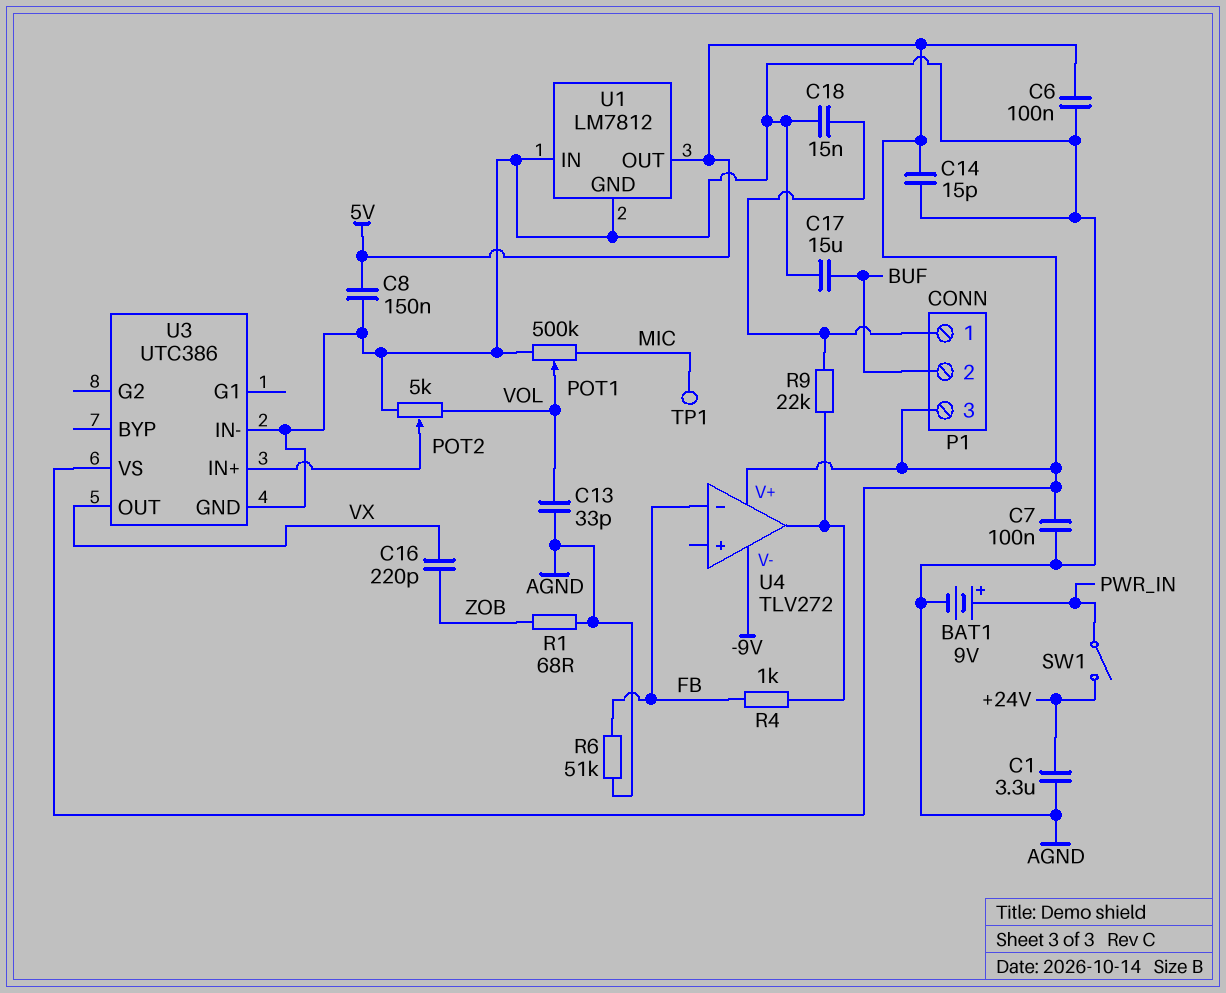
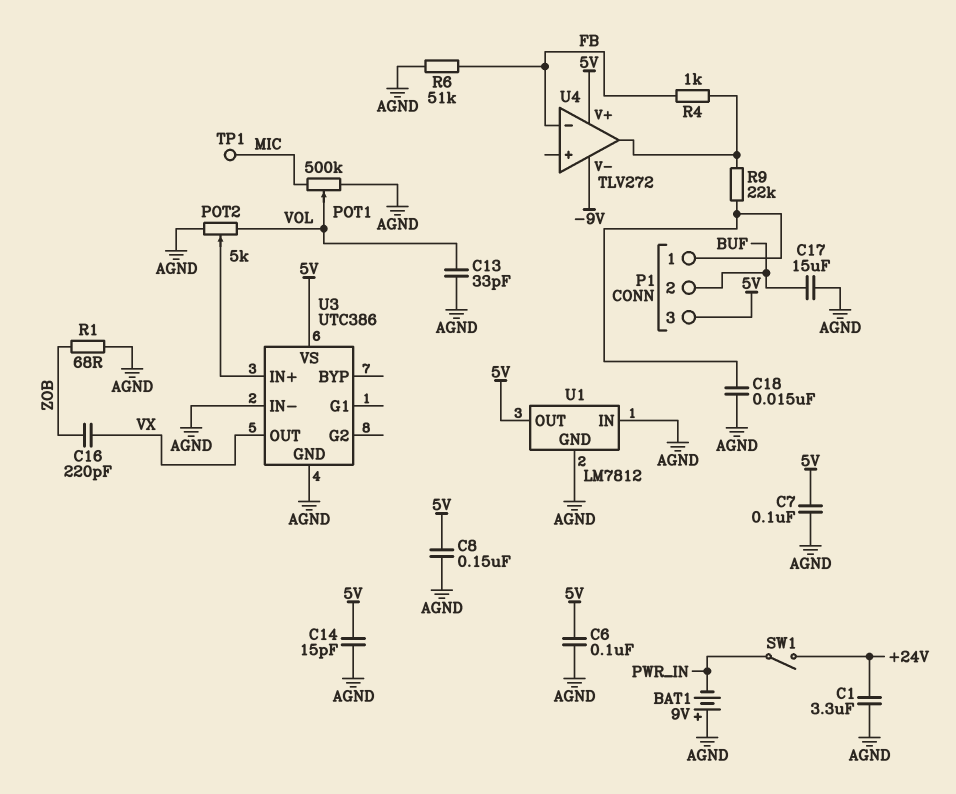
BAT1: 9V (plus PWR_IN, minus AGND) -> 9V (plus AGND, minus PWR_IN)

